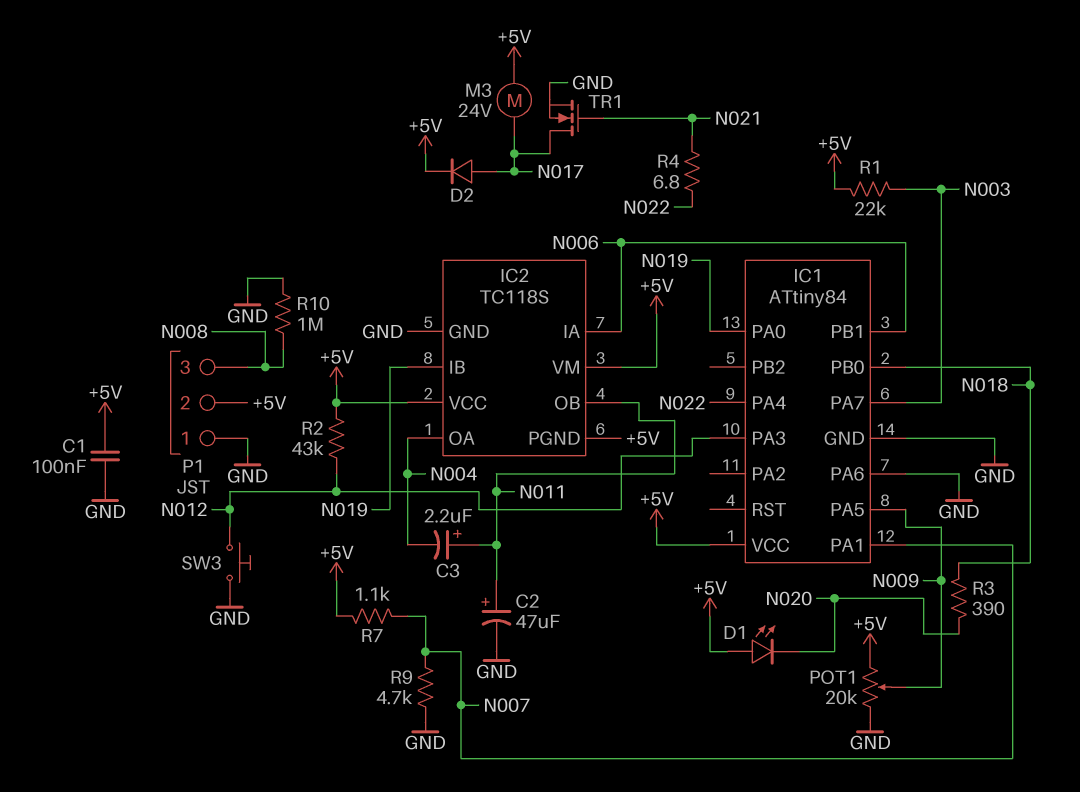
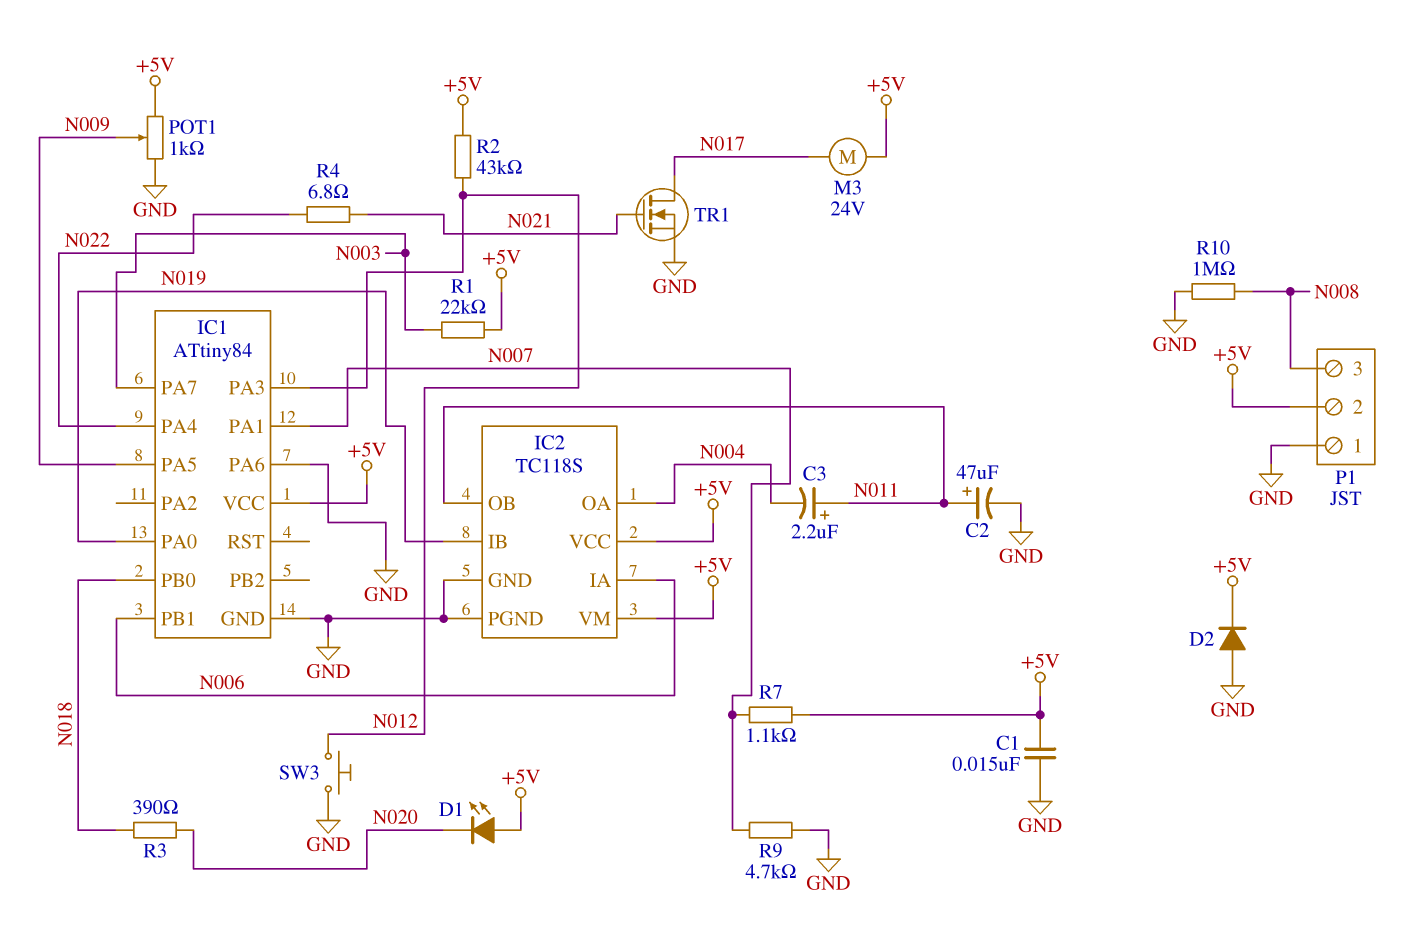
C1: 100nF (+5V, GND) -> 15nF (+5V, GND)
D2: diode (A N017, K +5V) -> diode (A GND, K +5V)
IC2 pin PGND: +5V -> GND
POT1: 20k (+5V, GND, wiper N009) -> 1k (+5V, GND, wiper N009)

